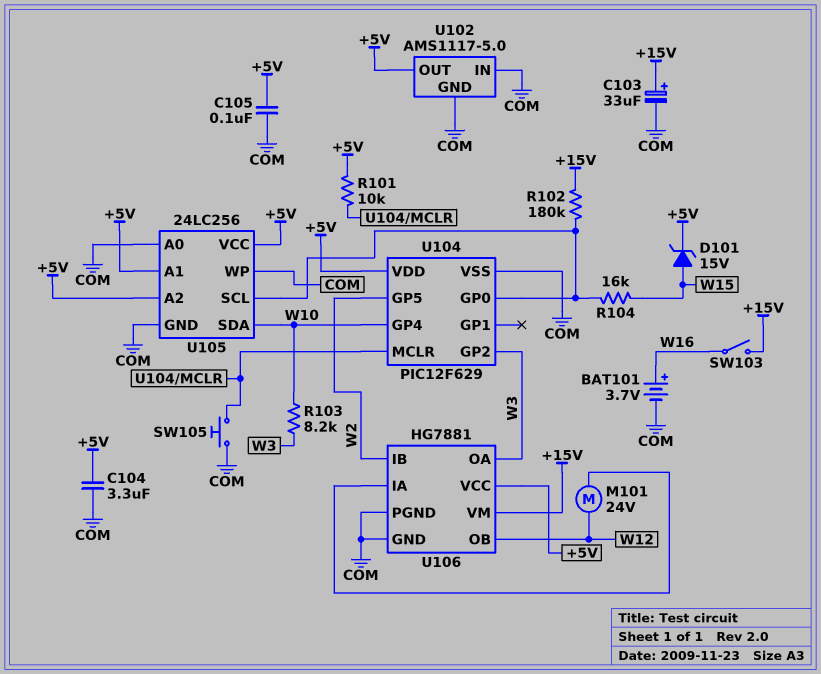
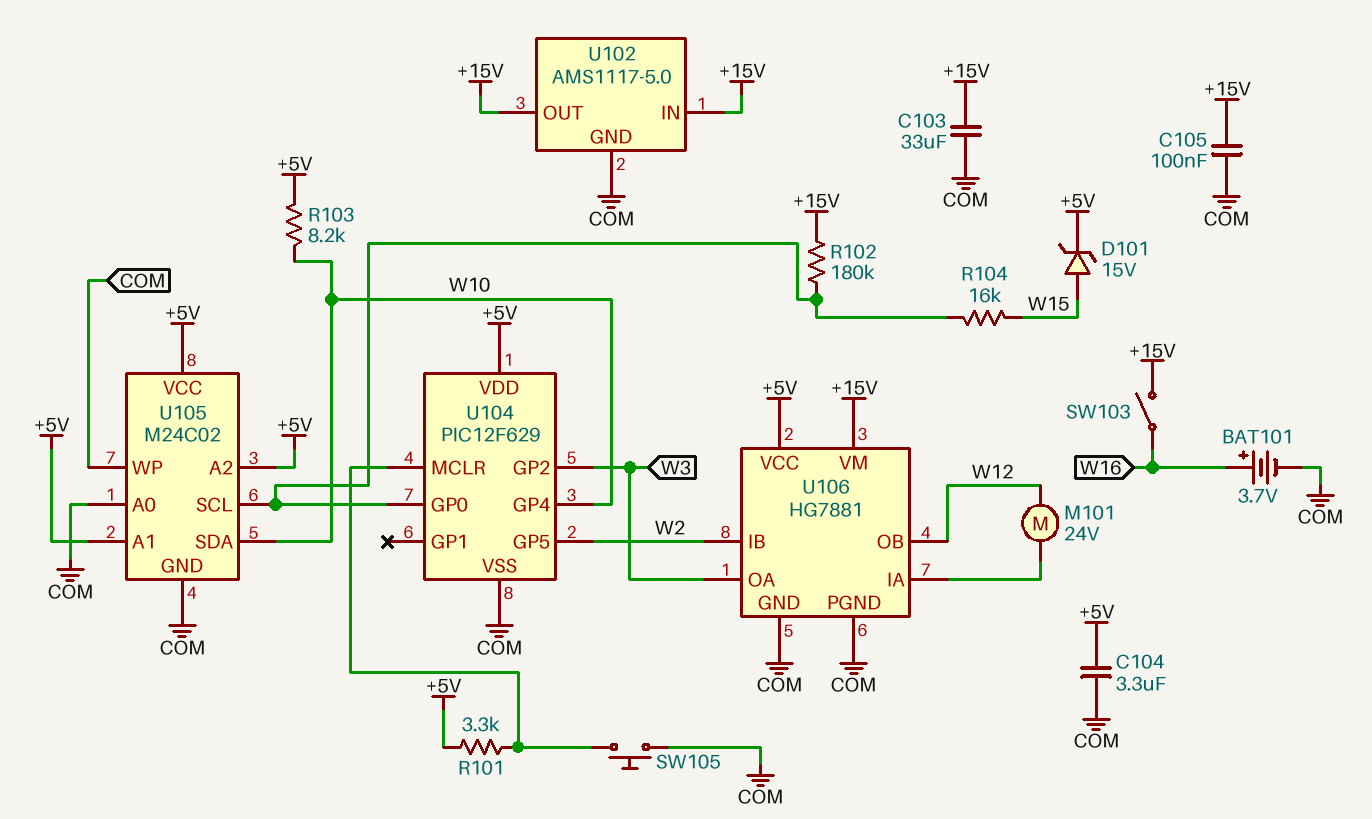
C103: 33uF (plus +15V, minus COM) -> 33uF (+15V, COM)
C105: 100nF (+5V, COM) -> 100nF (+15V, COM)
R101: 10k (+5V, U104/MCLR) -> 3.3k (+5V, U104/MCLR)
R103: 8.2k (W3, W10) -> 8.2k (+5V, W10)
U102 pin IN: COM -> +15V
U102 pin OUT: +5V -> +15V
U105: 24LC256 -> M24C02

